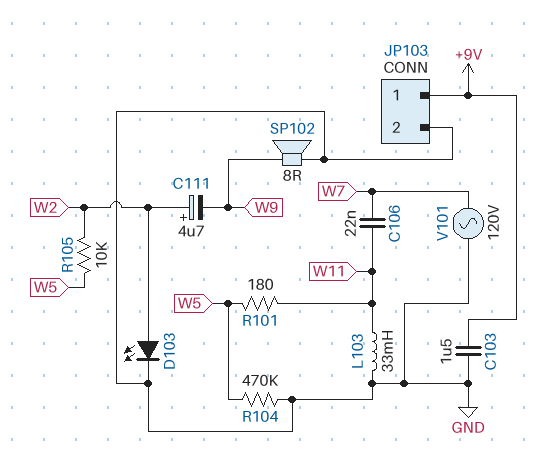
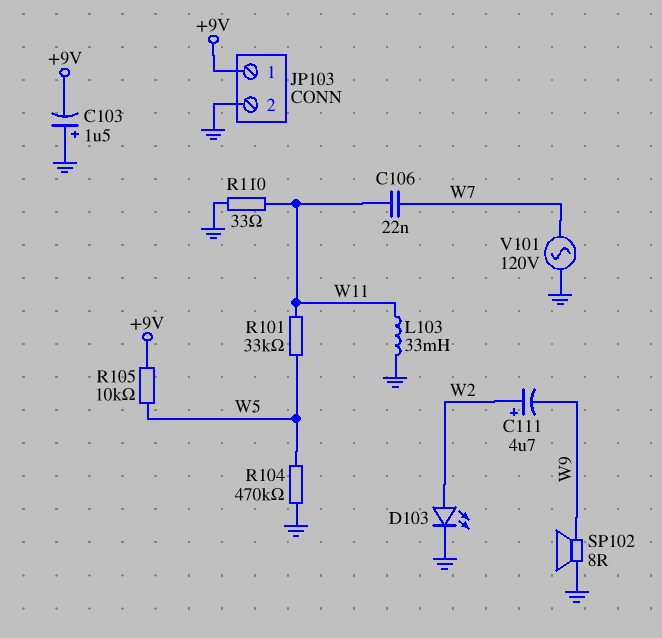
C103: 1.5uF (+9V, GND) -> 1.5uF (plus GND, minus +9V)
R101: 180 (W5, W11) -> 33k (W5, W11)
R105: 10k (W2, W5) -> 10k (+9V, W5)
R110: none -> 33 (GND, W11)

